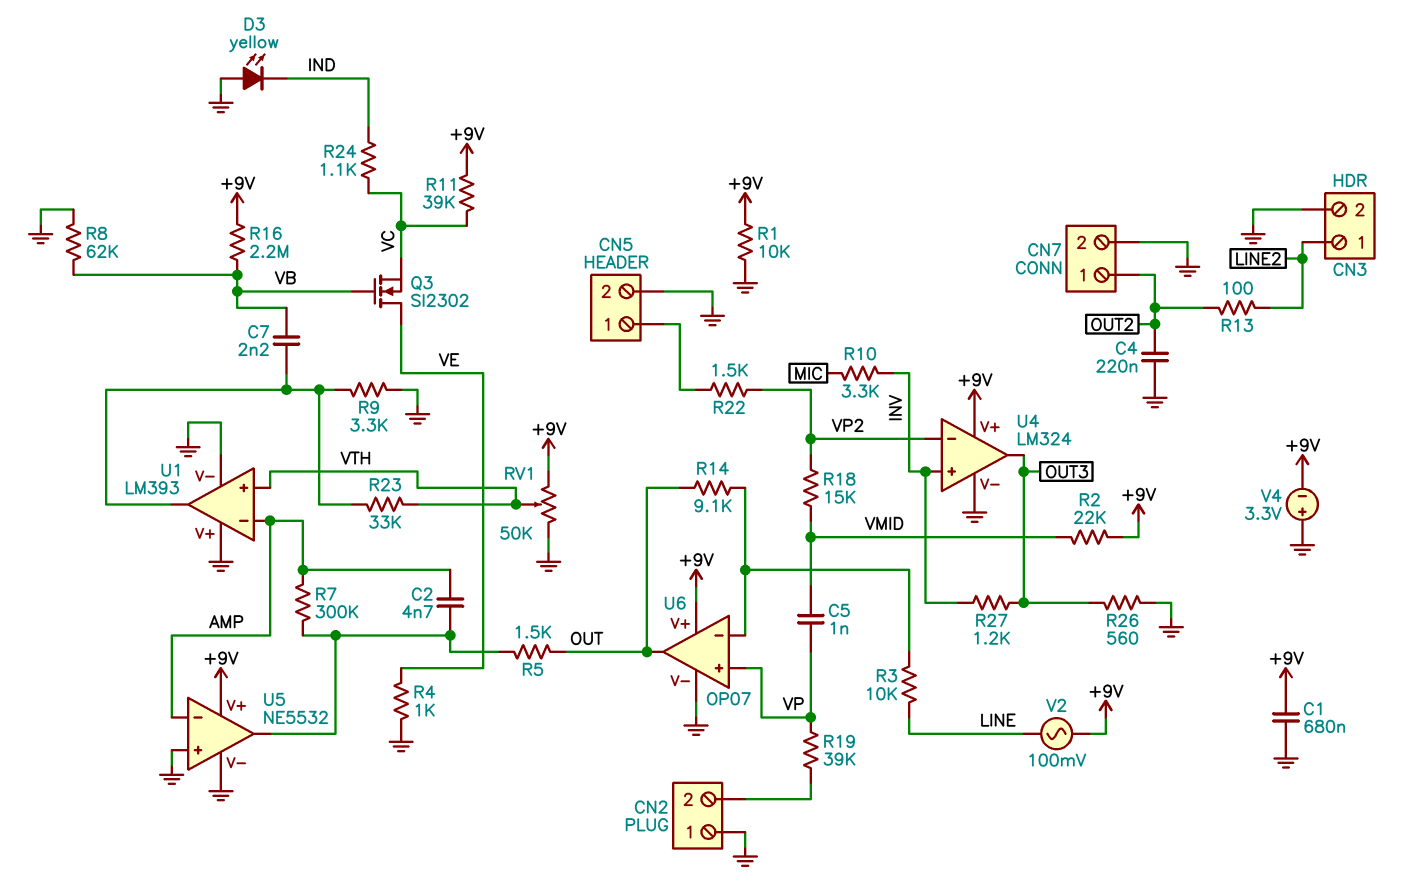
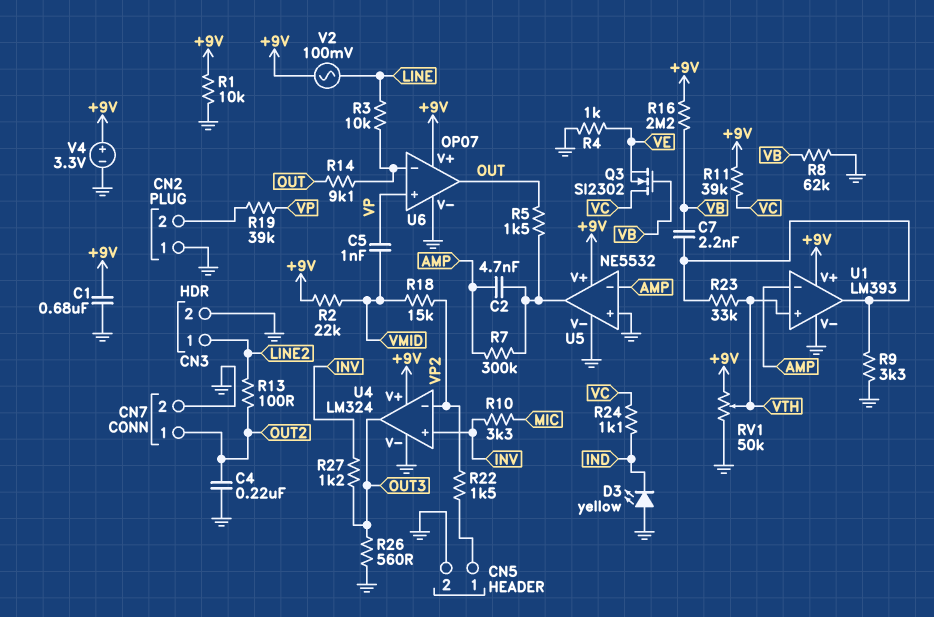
Q3: NMOS SI2302 (G VB, D VE, S VC) -> NMOS SI2302 (G VB, D VC, S VE)
U1 pin V+: GND -> +9V
V4: 3.3V (plus GND, minus +9V) -> 3.3V (plus +9V, minus GND)

